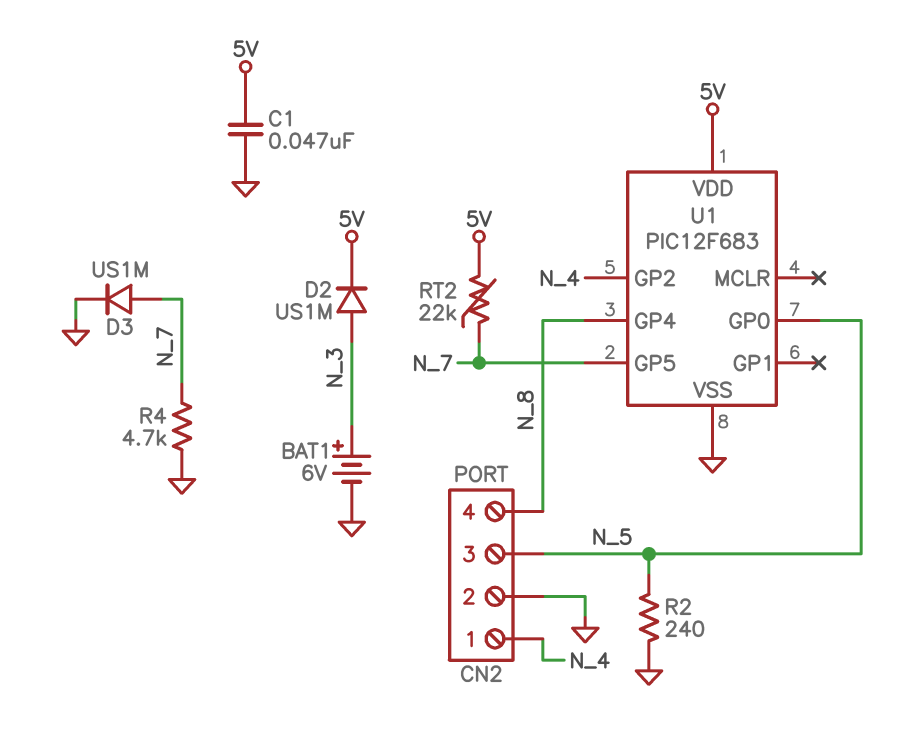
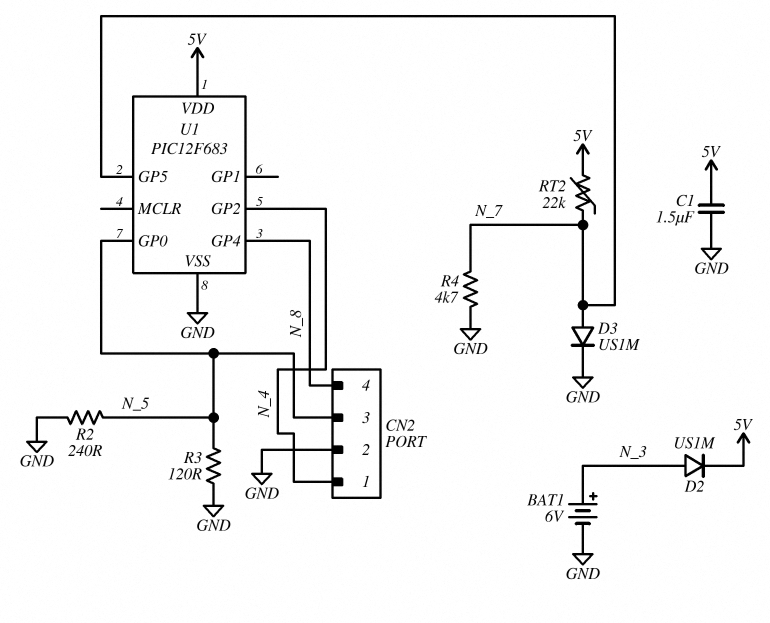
C1: 47nF (5V, GND) -> 1.5uF (5V, GND)
R3: none -> 120 (GND, N_5)

